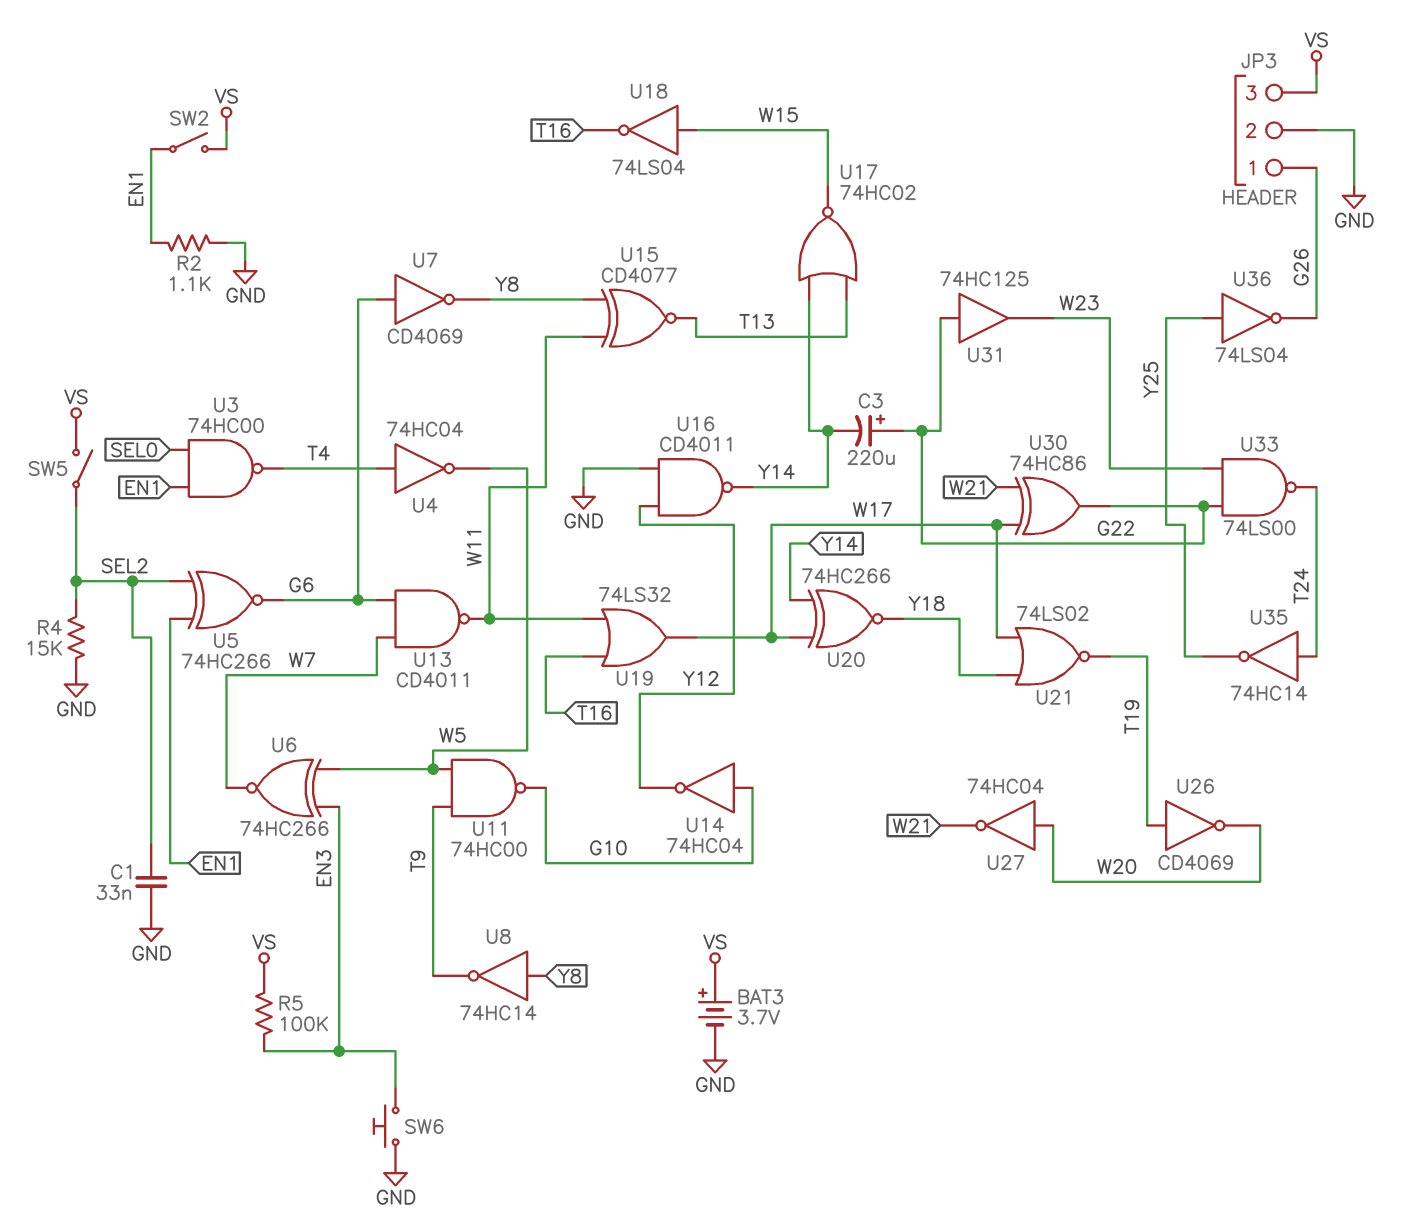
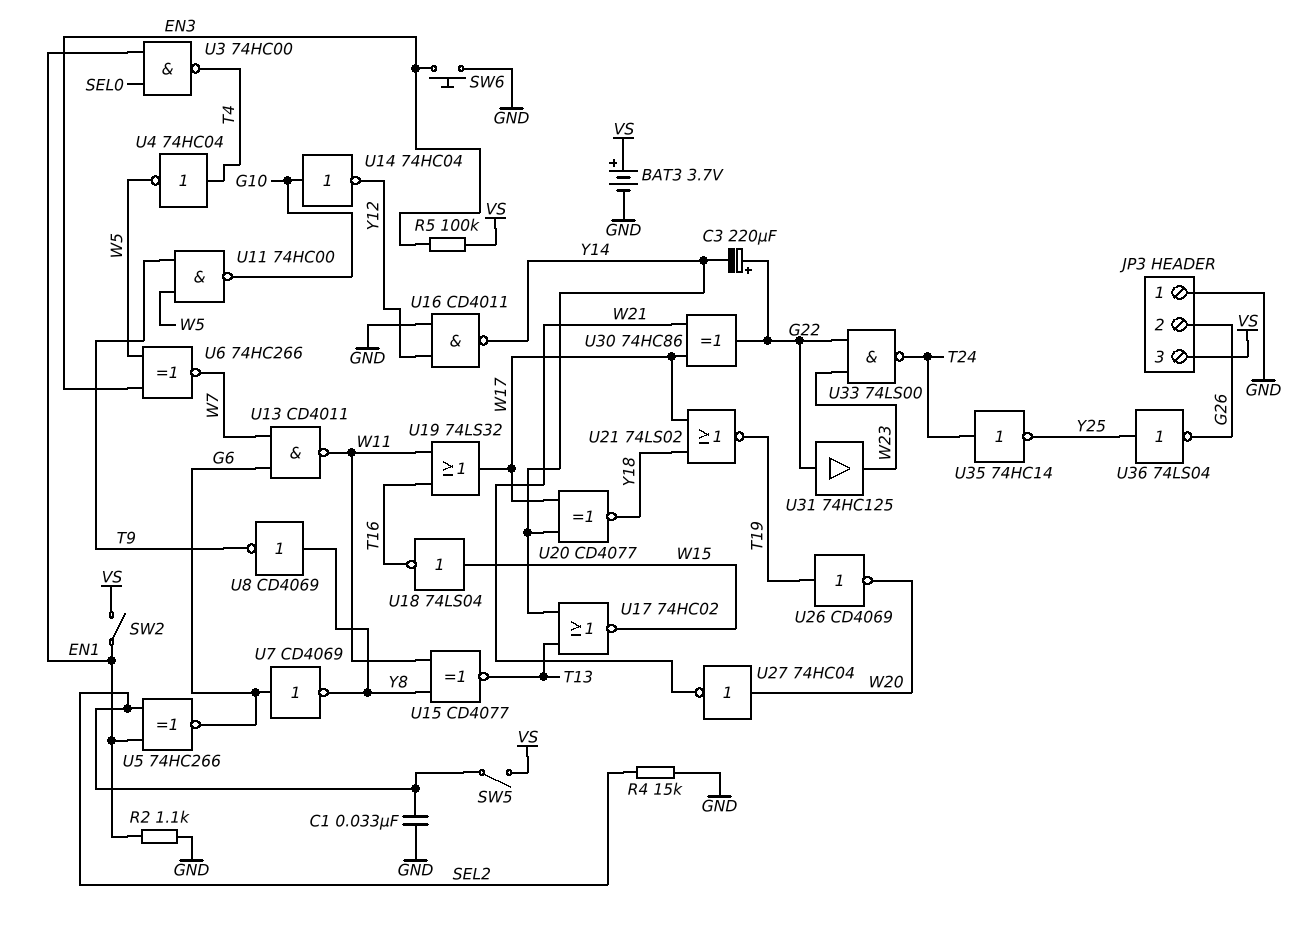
JP3 pin 1: G26 -> GND
JP3 pin 2: GND -> G26
U8: NOT 74HC14 (in Y8, out T9) -> NOT CD4069 (in Y8, out T9)
U20: XNOR 74HC266 (in W17, in Y14, out Y18) -> XNOR CD4077 (in W17, in Y14, out Y18)

